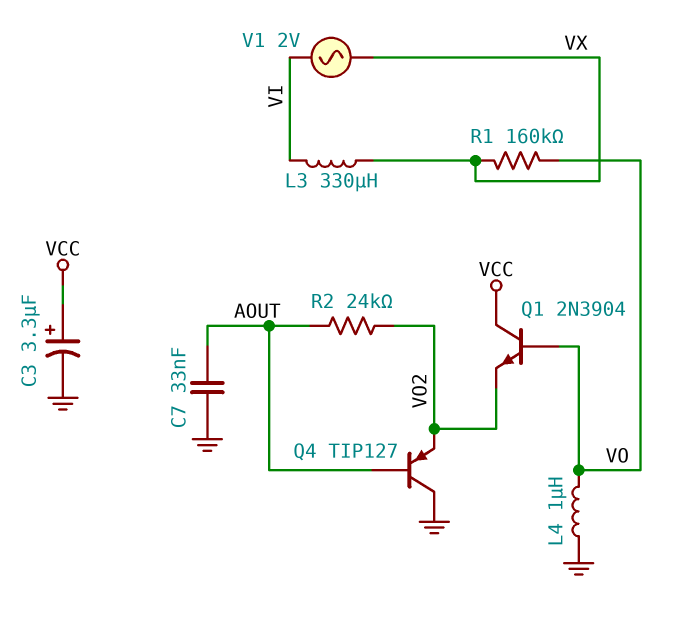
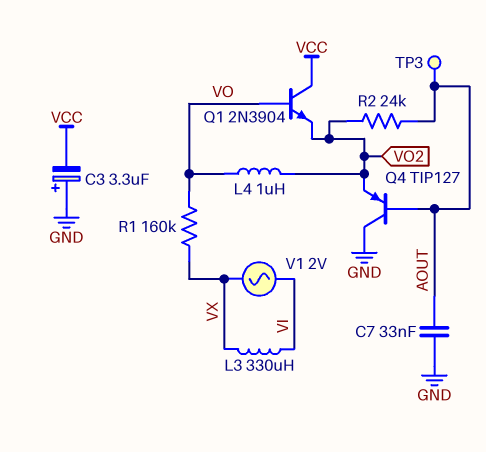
C3: 3.3uF (plus VCC, minus GND) -> 3.3uF (plus GND, minus VCC)
L4: 1uH (GND, VO) -> 1uH (VO, VO2)
TP3: none -> test point (AOUT)

